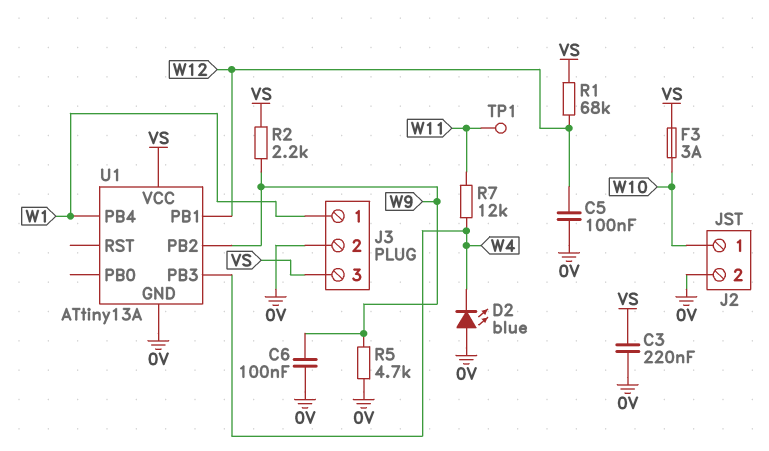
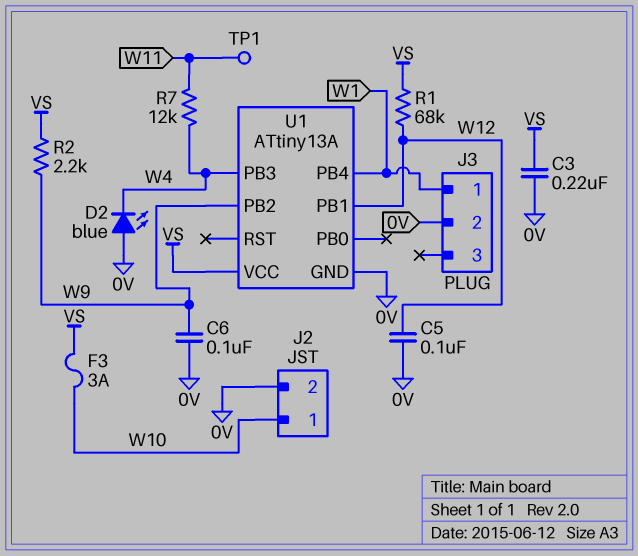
J3 pin 3: VS -> none
R5: 4.7k (0V, W9) -> none

